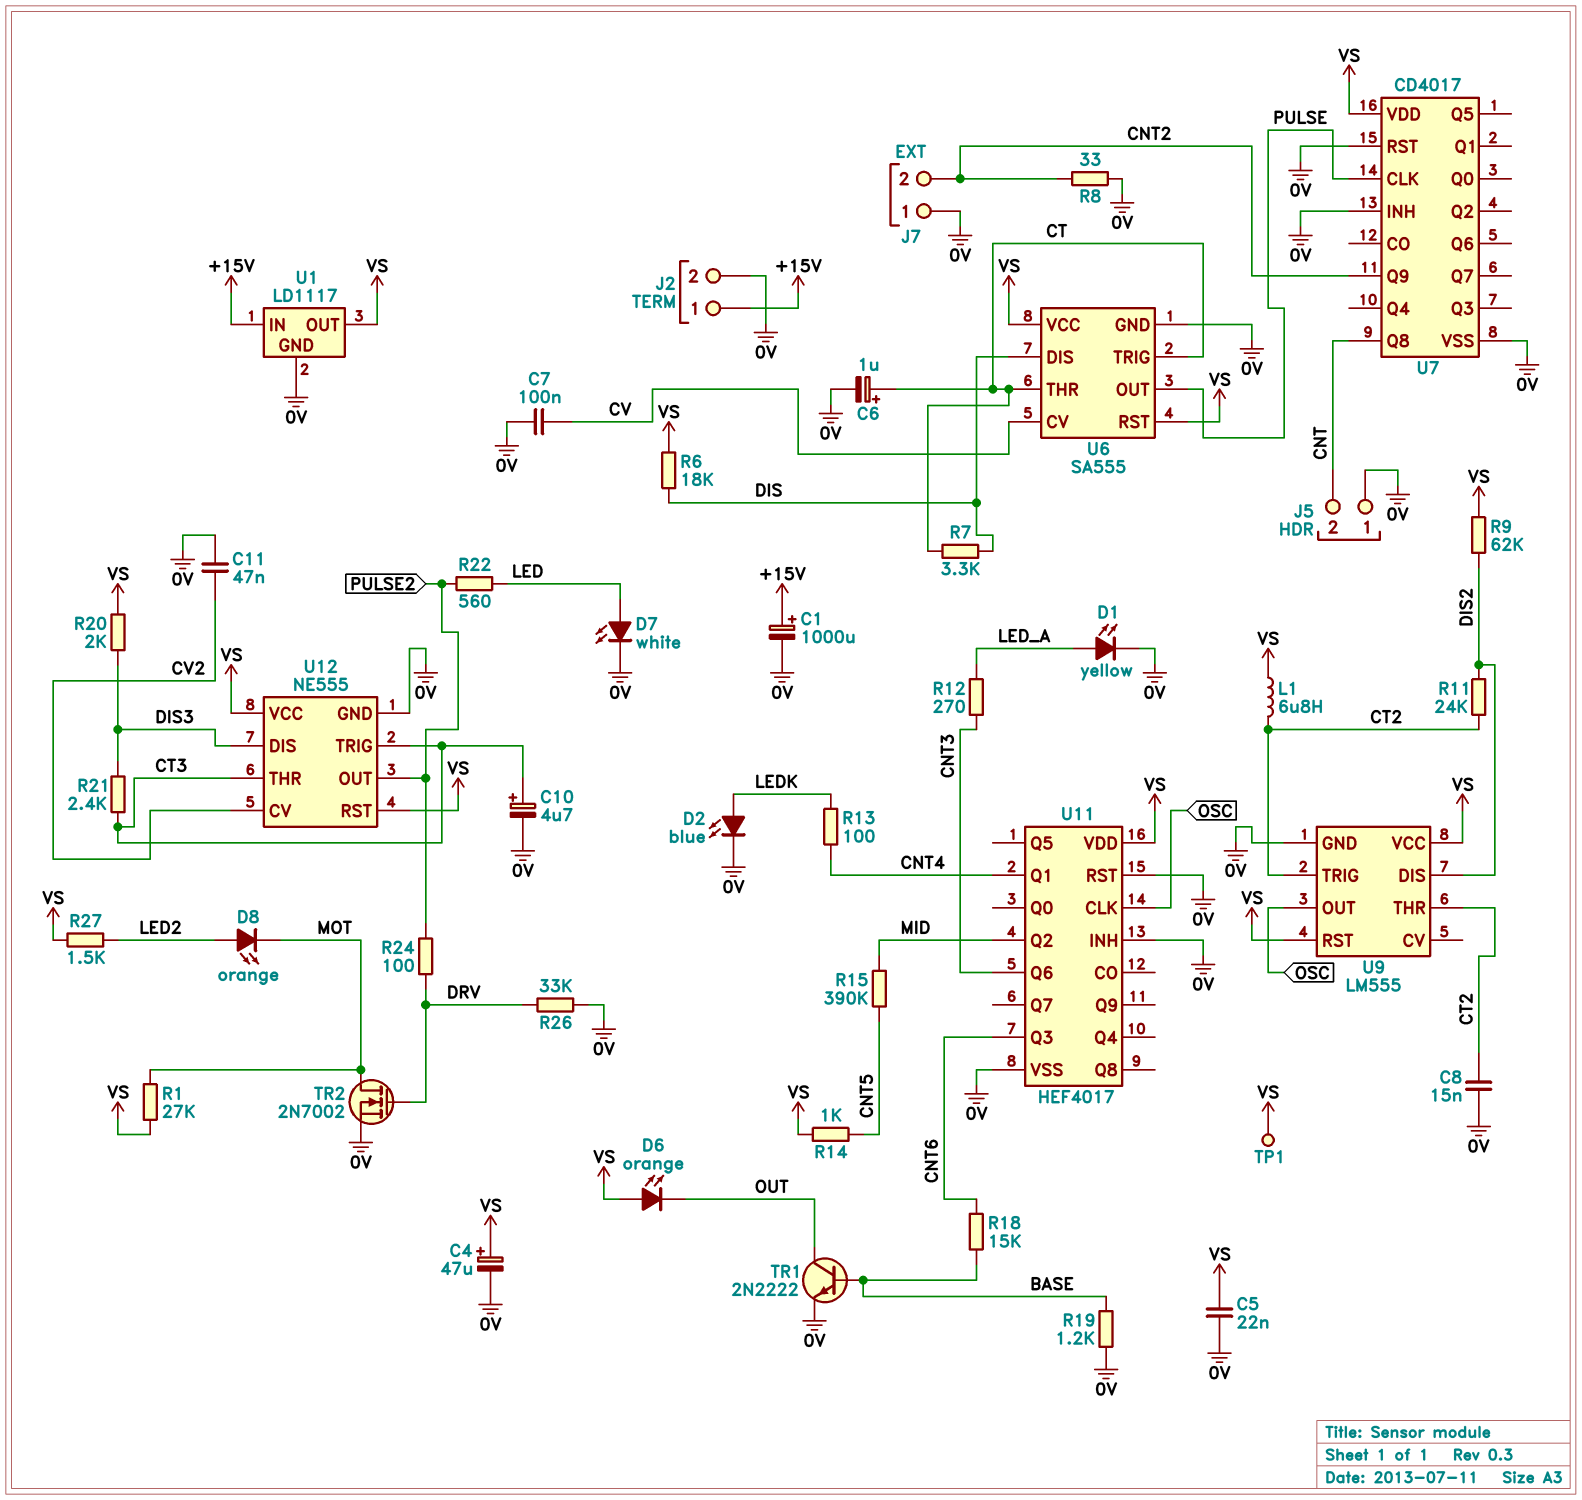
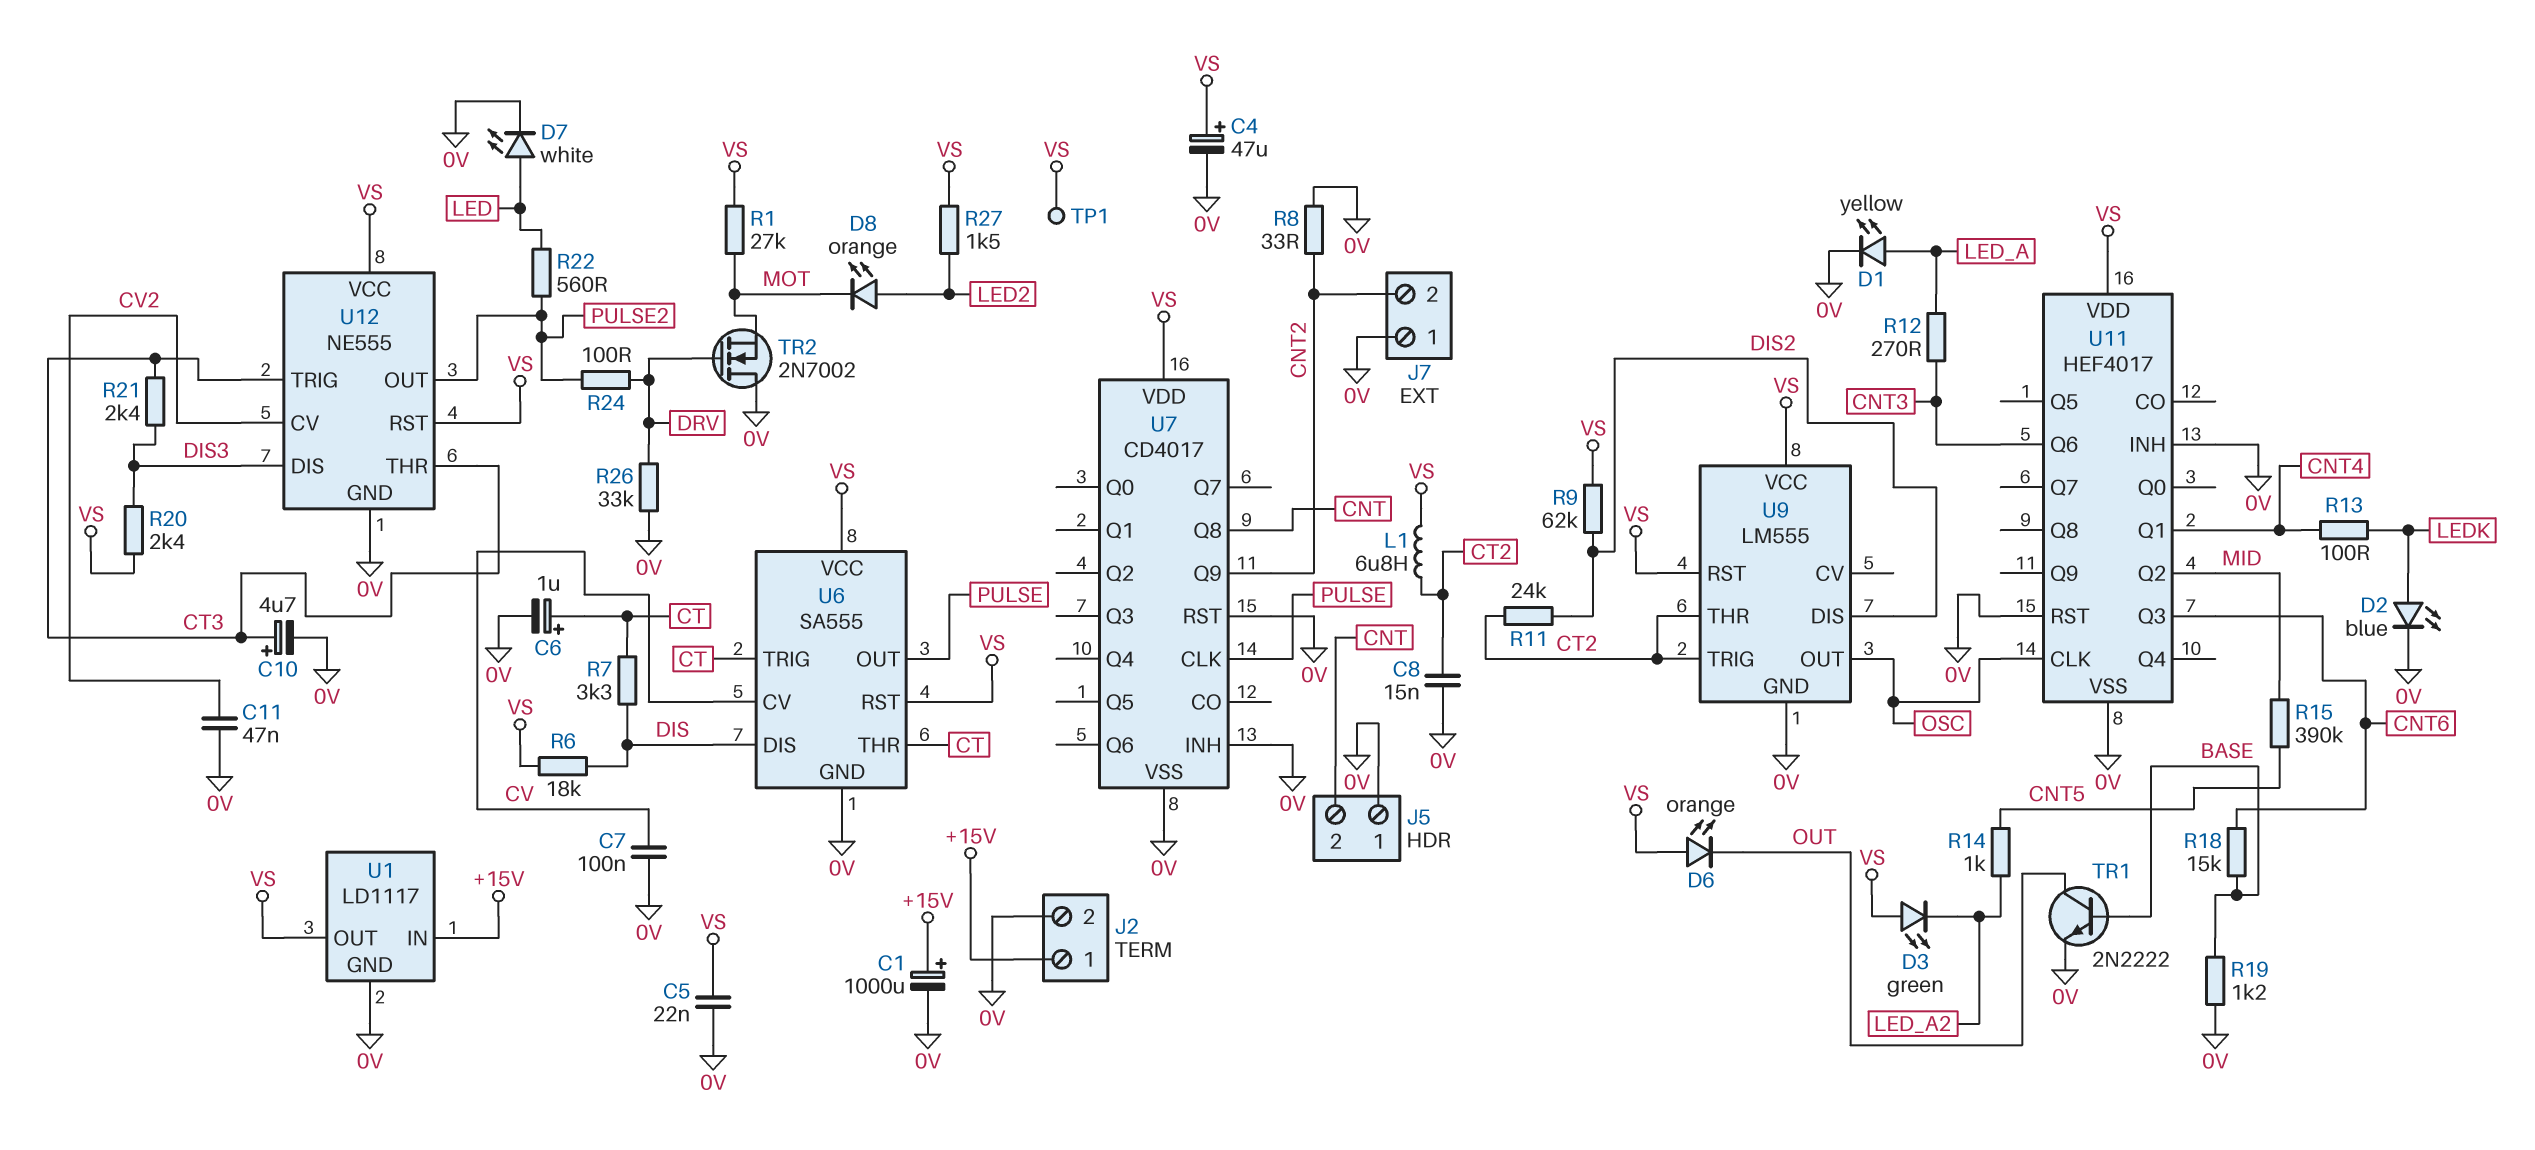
D3: none -> LED green (A VS, K LED_A2)
R14: 1k (CNT5, VS) -> 1k (CNT5, LED_A2)
R20: 2k (DIS3, VS) -> 2.4k (DIS3, VS)
TR2: NMOS 2N7002 (G DRV, D MOT, S 0V) -> NMOS 2N7002 (G DRV, D 0V, S MOT)

